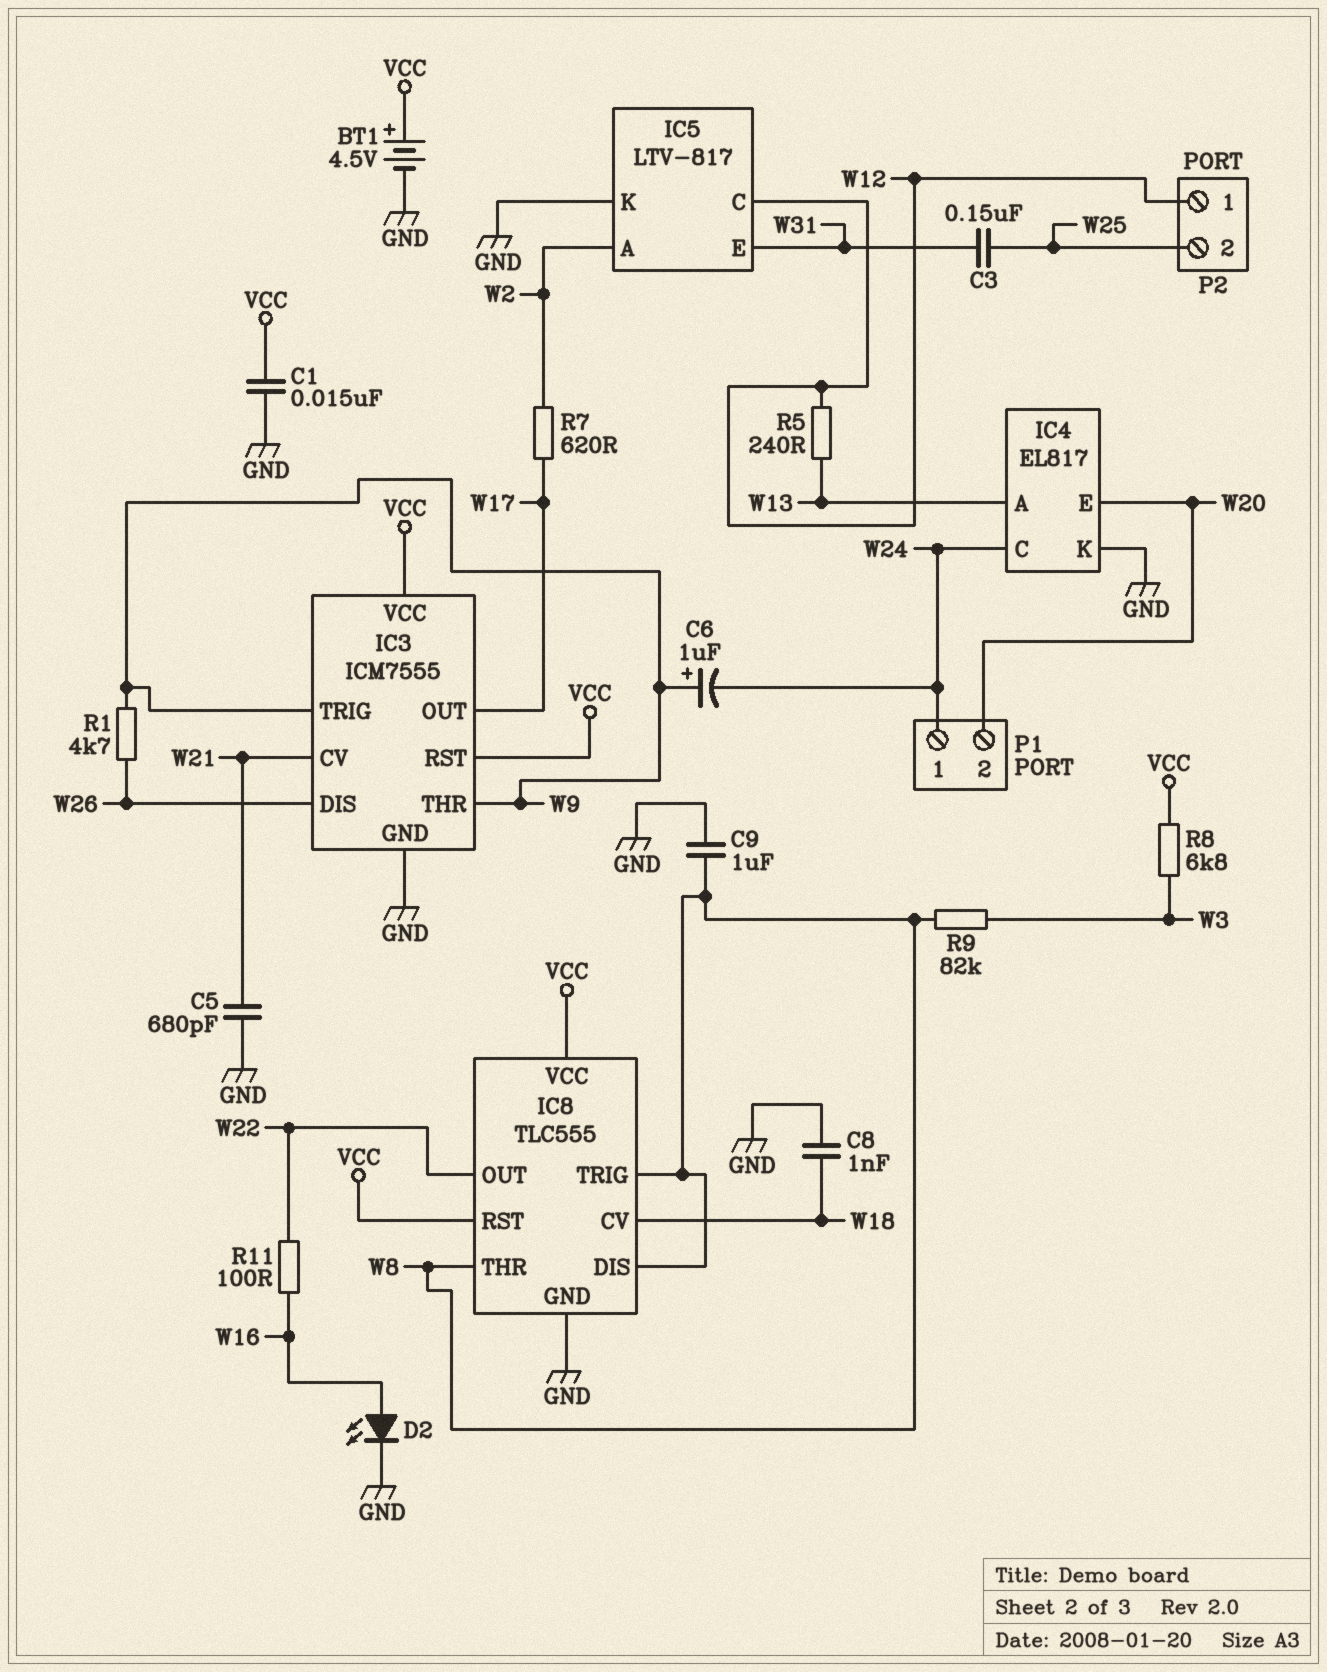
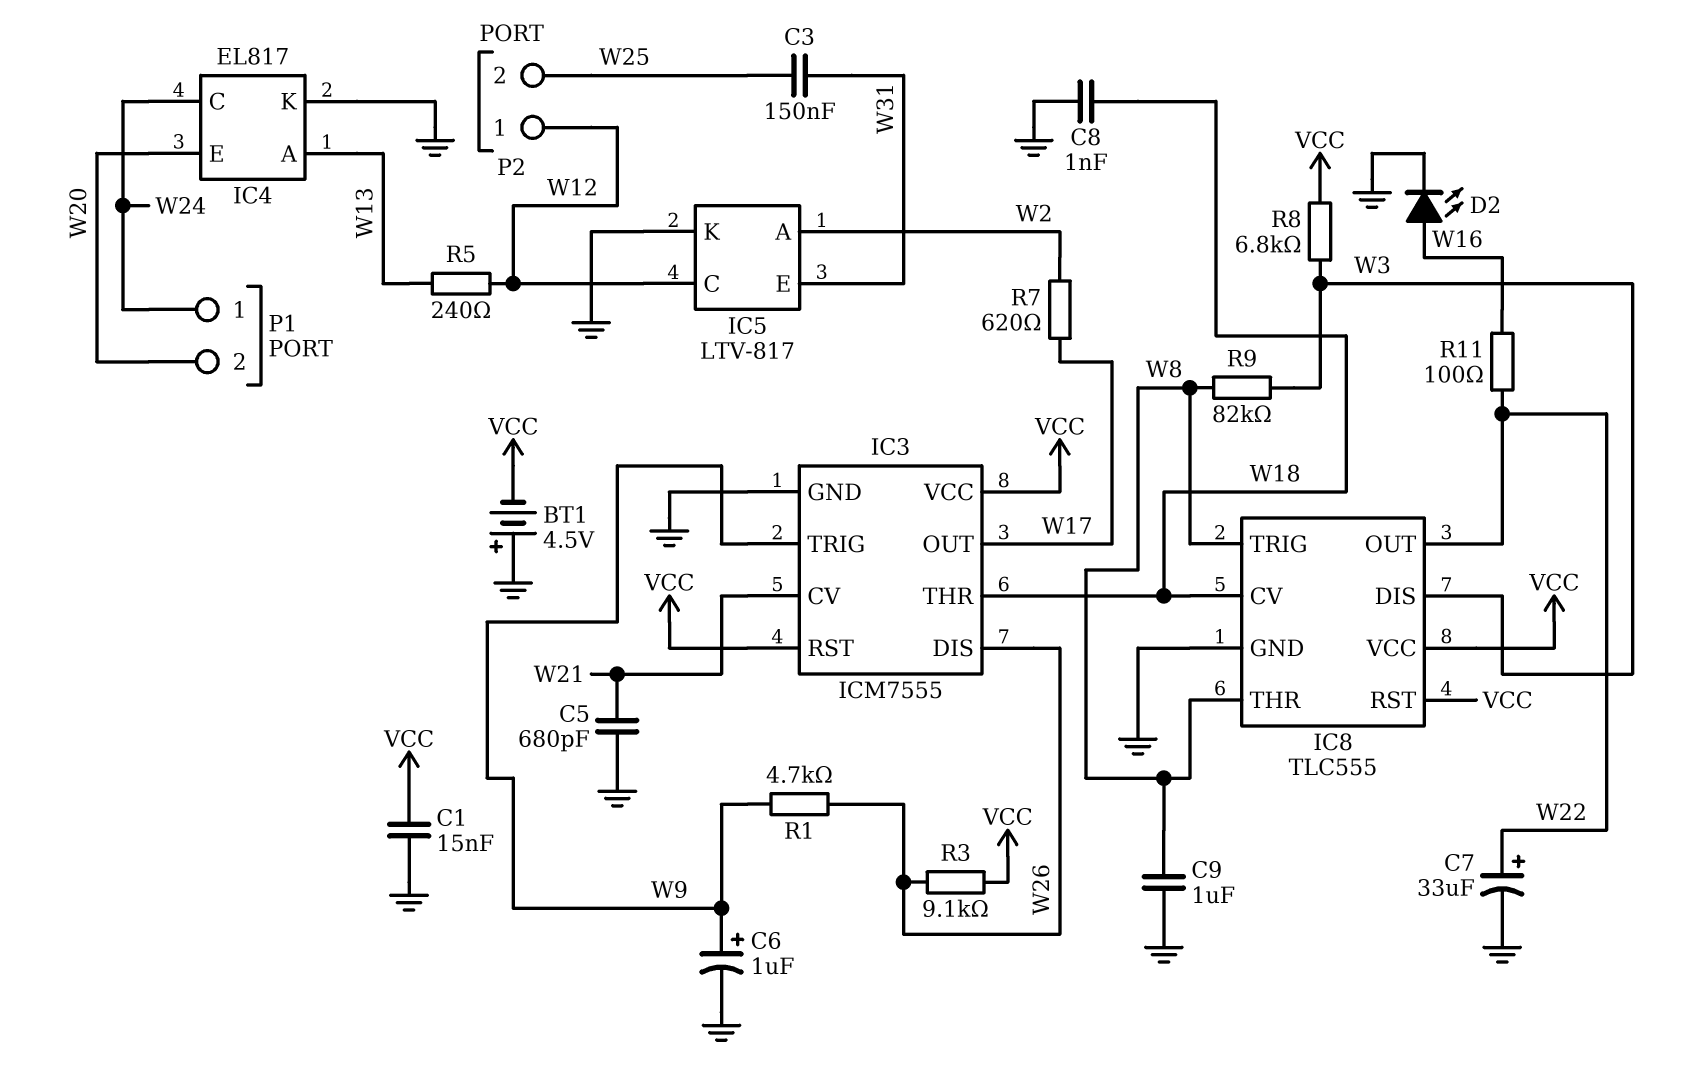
BT1: 4.5V (plus VCC, minus GND) -> 4.5V (plus GND, minus VCC)
C6: 1uF (plus W9, minus W24) -> 1uF (plus W9, minus GND)
C7: none -> 33uF (plus W22, minus GND)
IC3 pin THR: W9 -> W18
IC8 pin DIS: W8 -> W3
R3: none -> 9.1k (VCC, W26)

